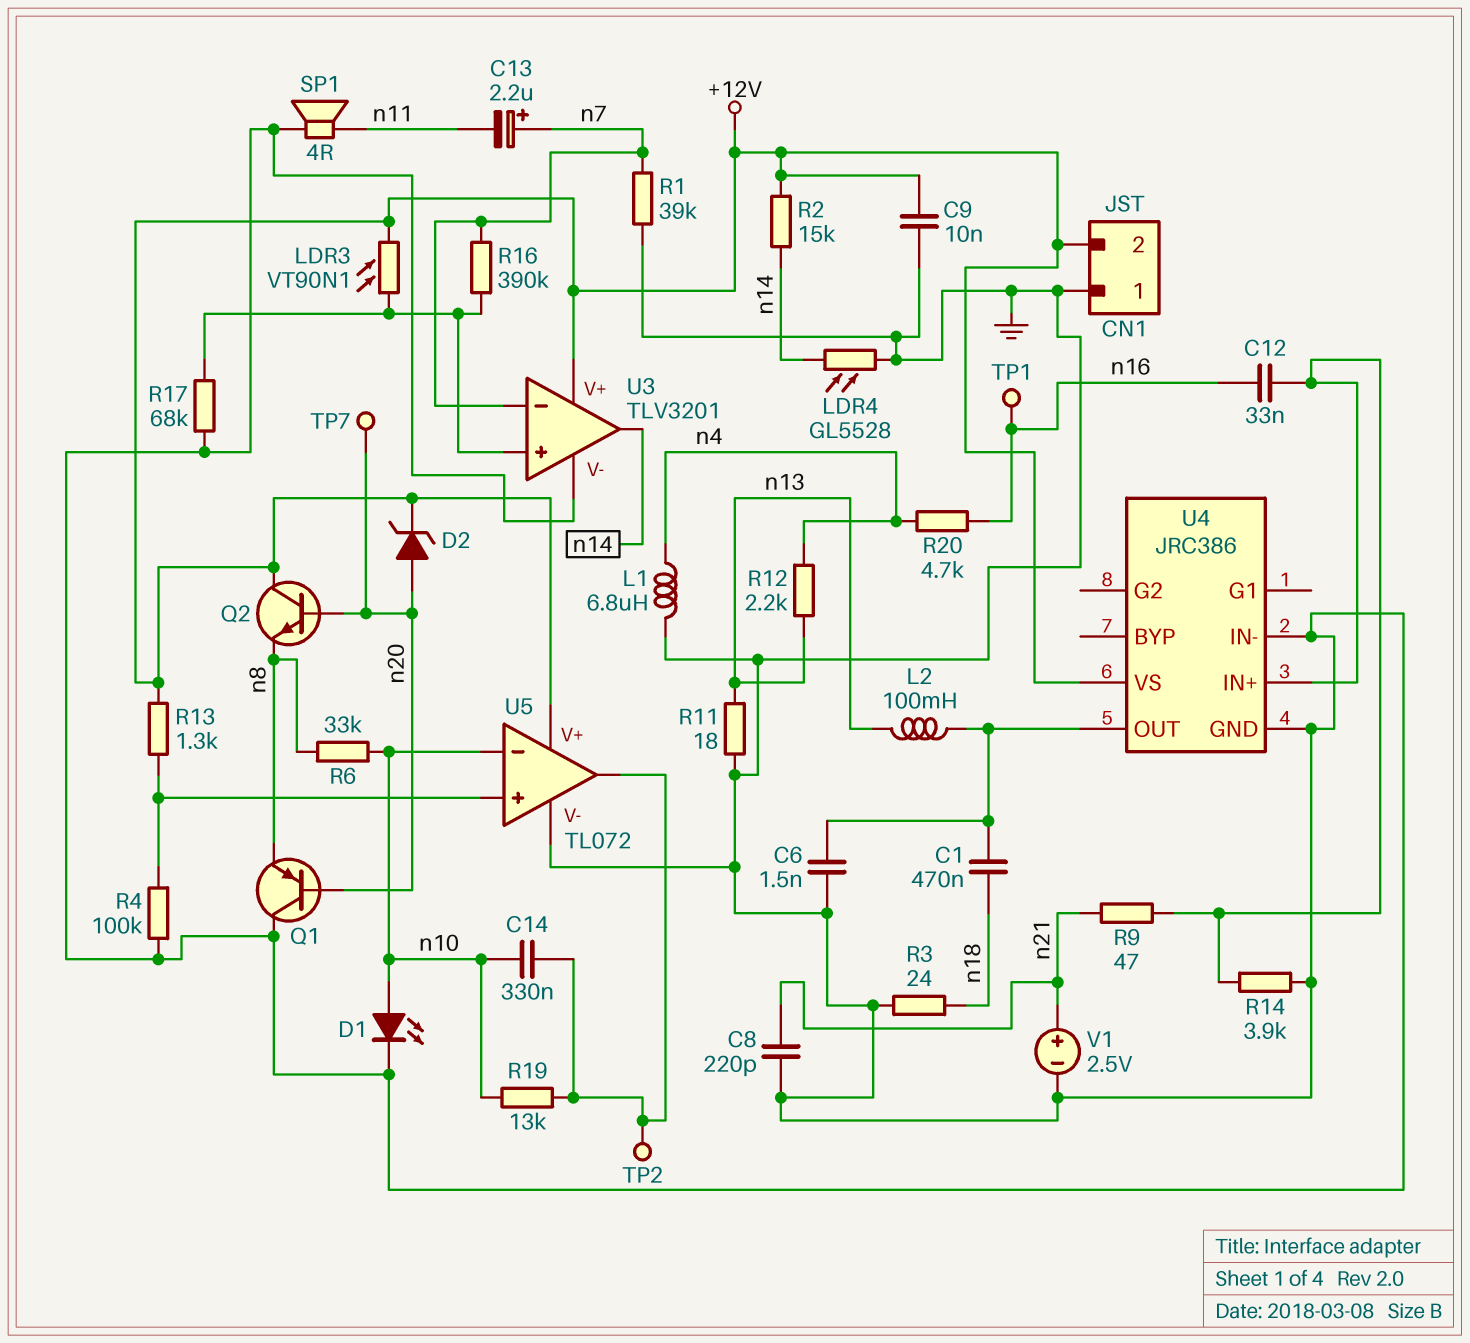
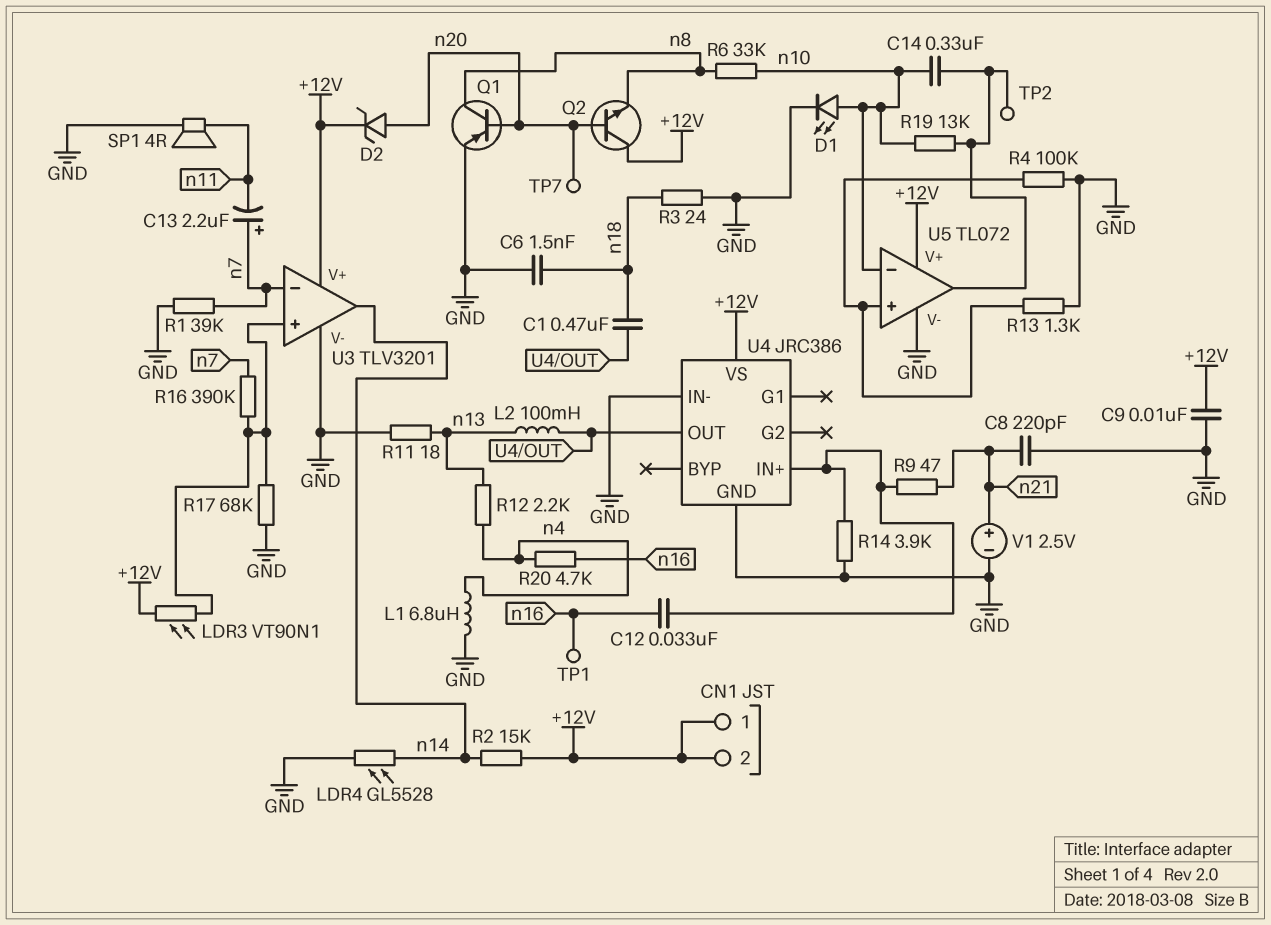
C6: 1.5nF (GND, U4/OUT) -> 1.5nF (GND, n18)
CN1 pin 1: GND -> +12V
Q1: PNP (B n20, C GND, E n8) -> PNP (B n20, C n8, E GND)
R13: 1.3k (+12V, U5/in+) -> 1.3k (GND, U5/in+)

